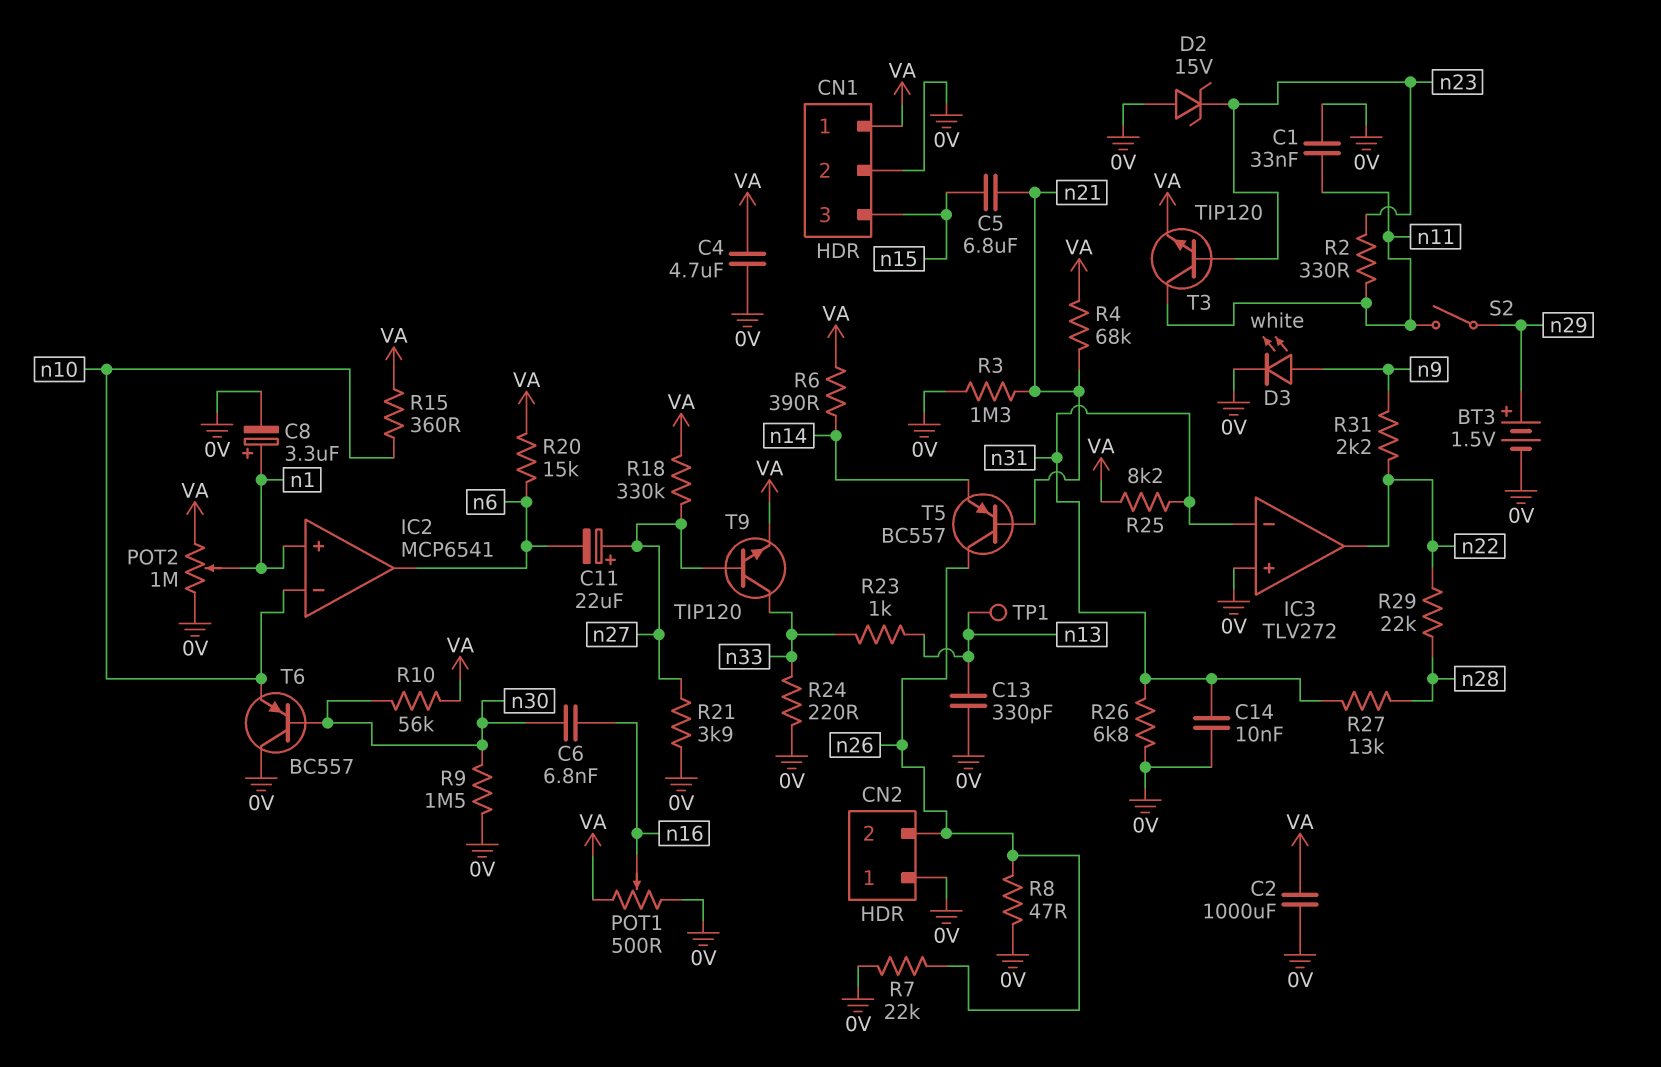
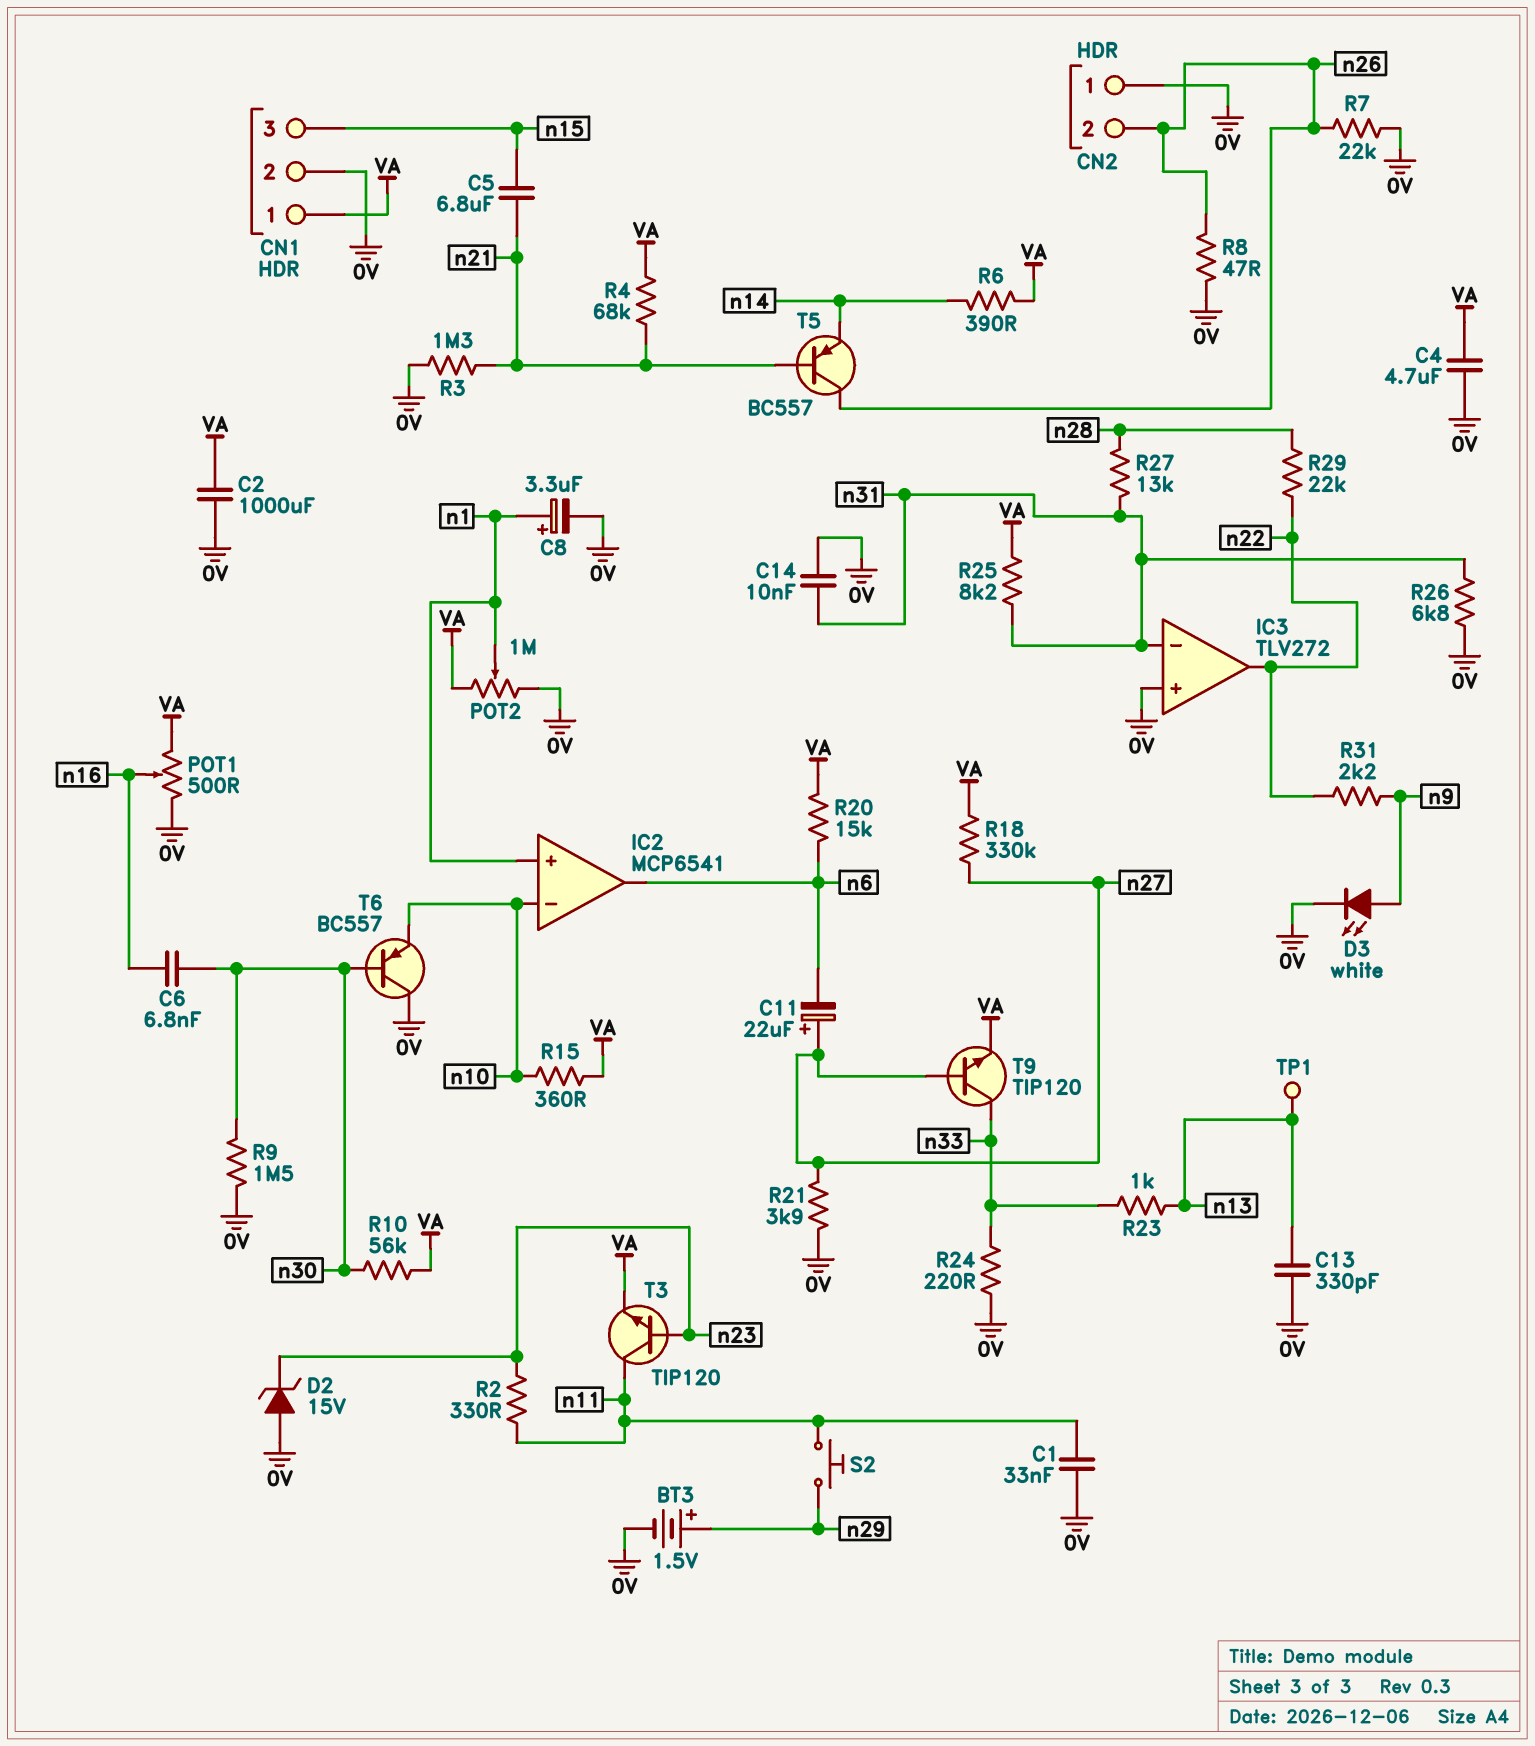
S2: switch (n11, n29) -> button (n11, n29)

